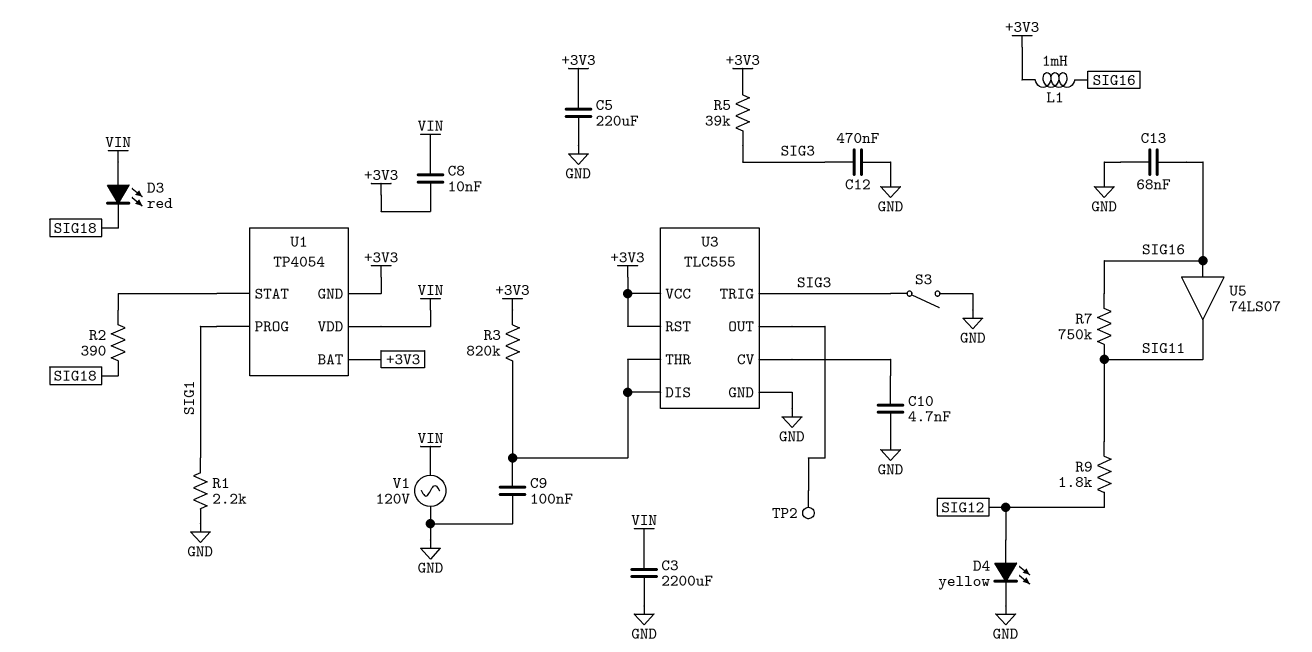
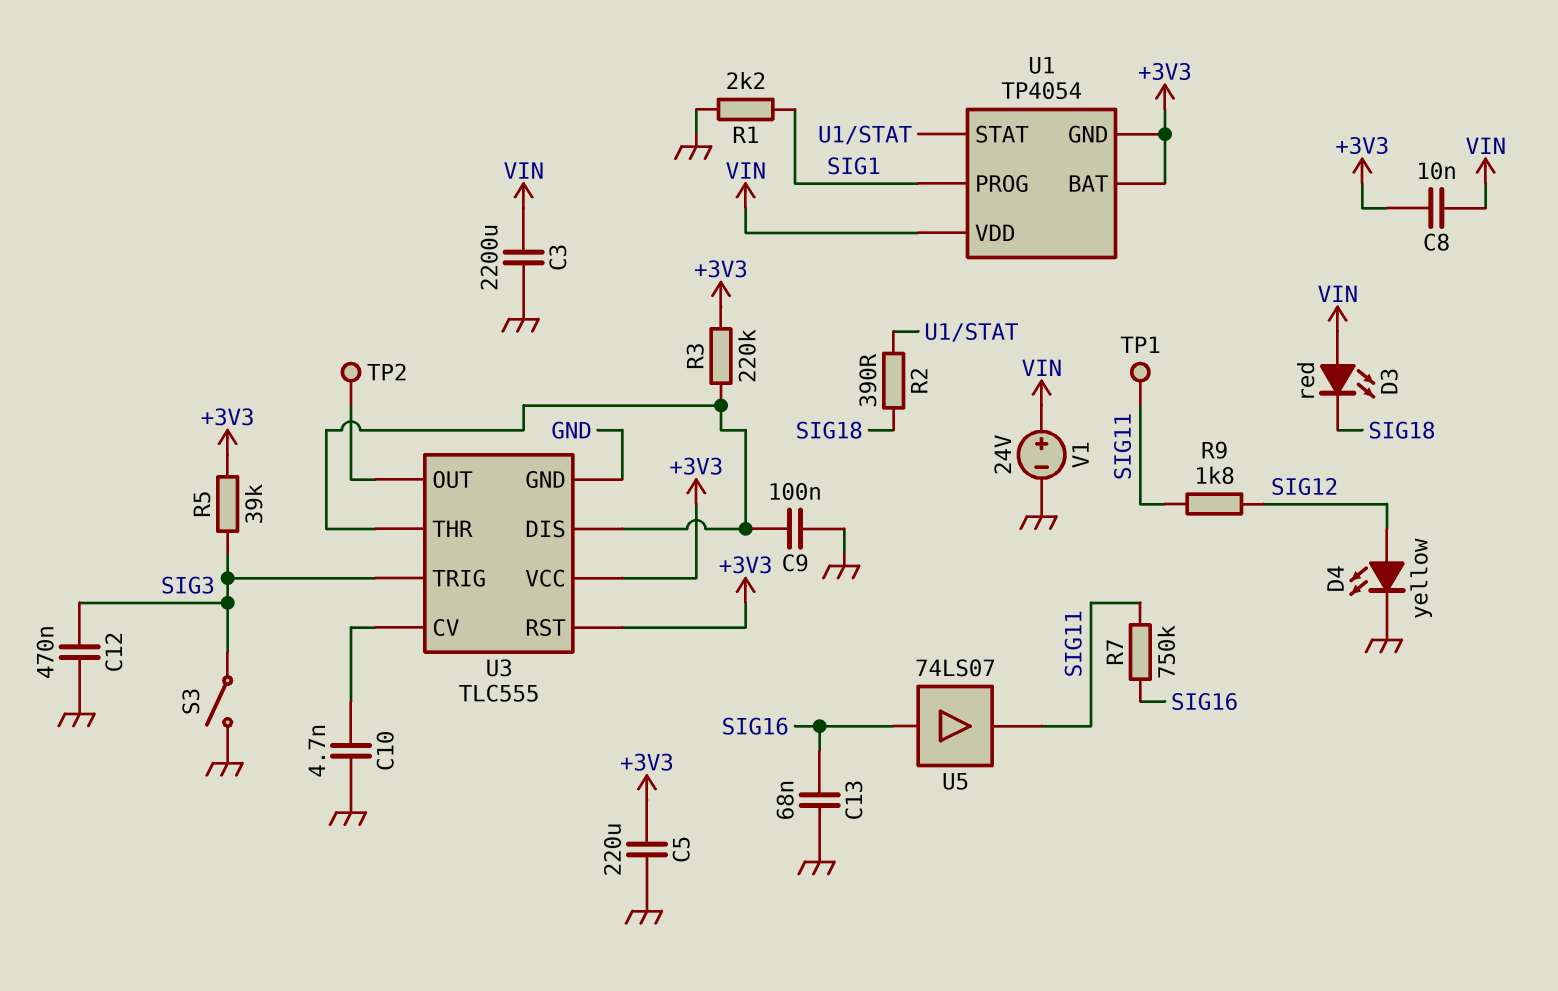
L1: 1mH (+3V3, SIG16) -> none
R3: 820k (+3V3, U3/DIS) -> 220k (+3V3, U3/DIS)
TP1: none -> test point (SIG11)
V1: AC 120V (GND, VIN) -> 24V (plus VIN, minus GND)

